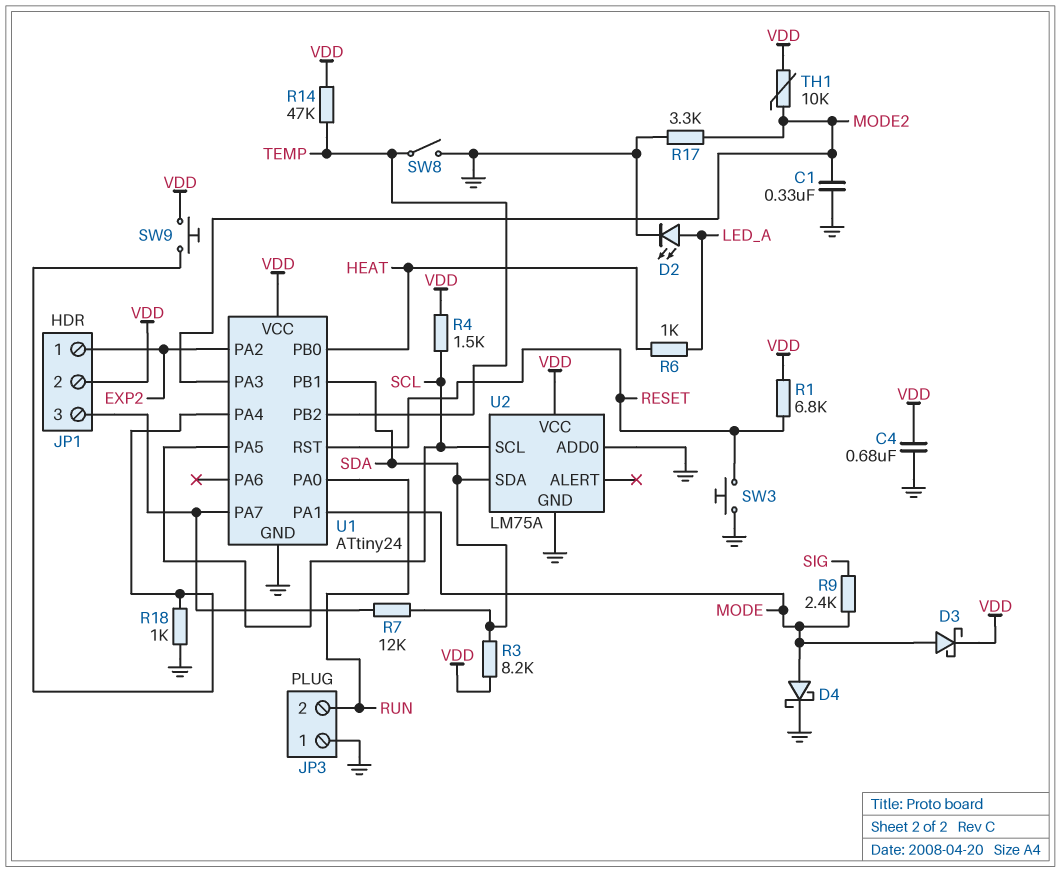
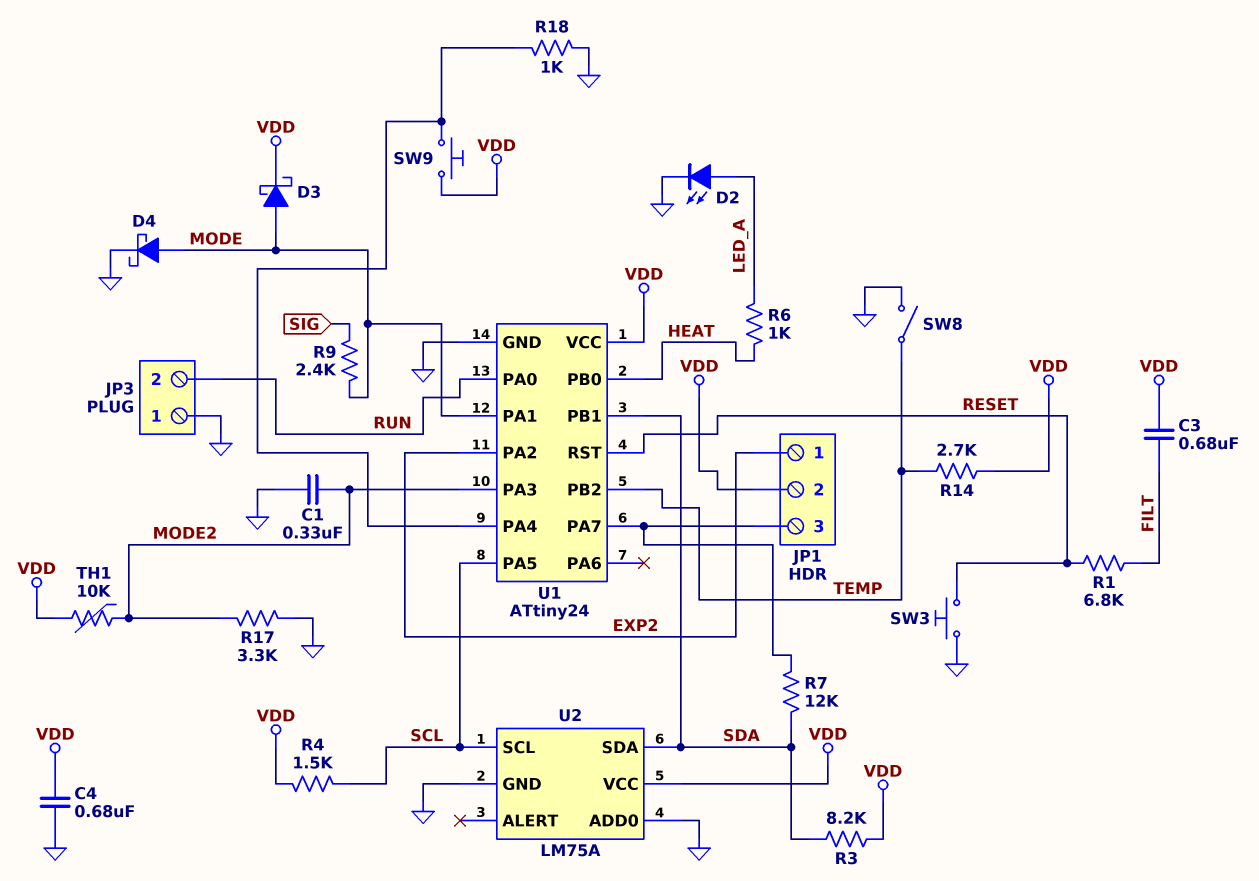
C3: none -> 680nF (FILT, VDD)
R1: 6.8k (RESET, VDD) -> 6.8k (FILT, RESET)
R14: 47k (TEMP, VDD) -> 2.7k (TEMP, VDD)

